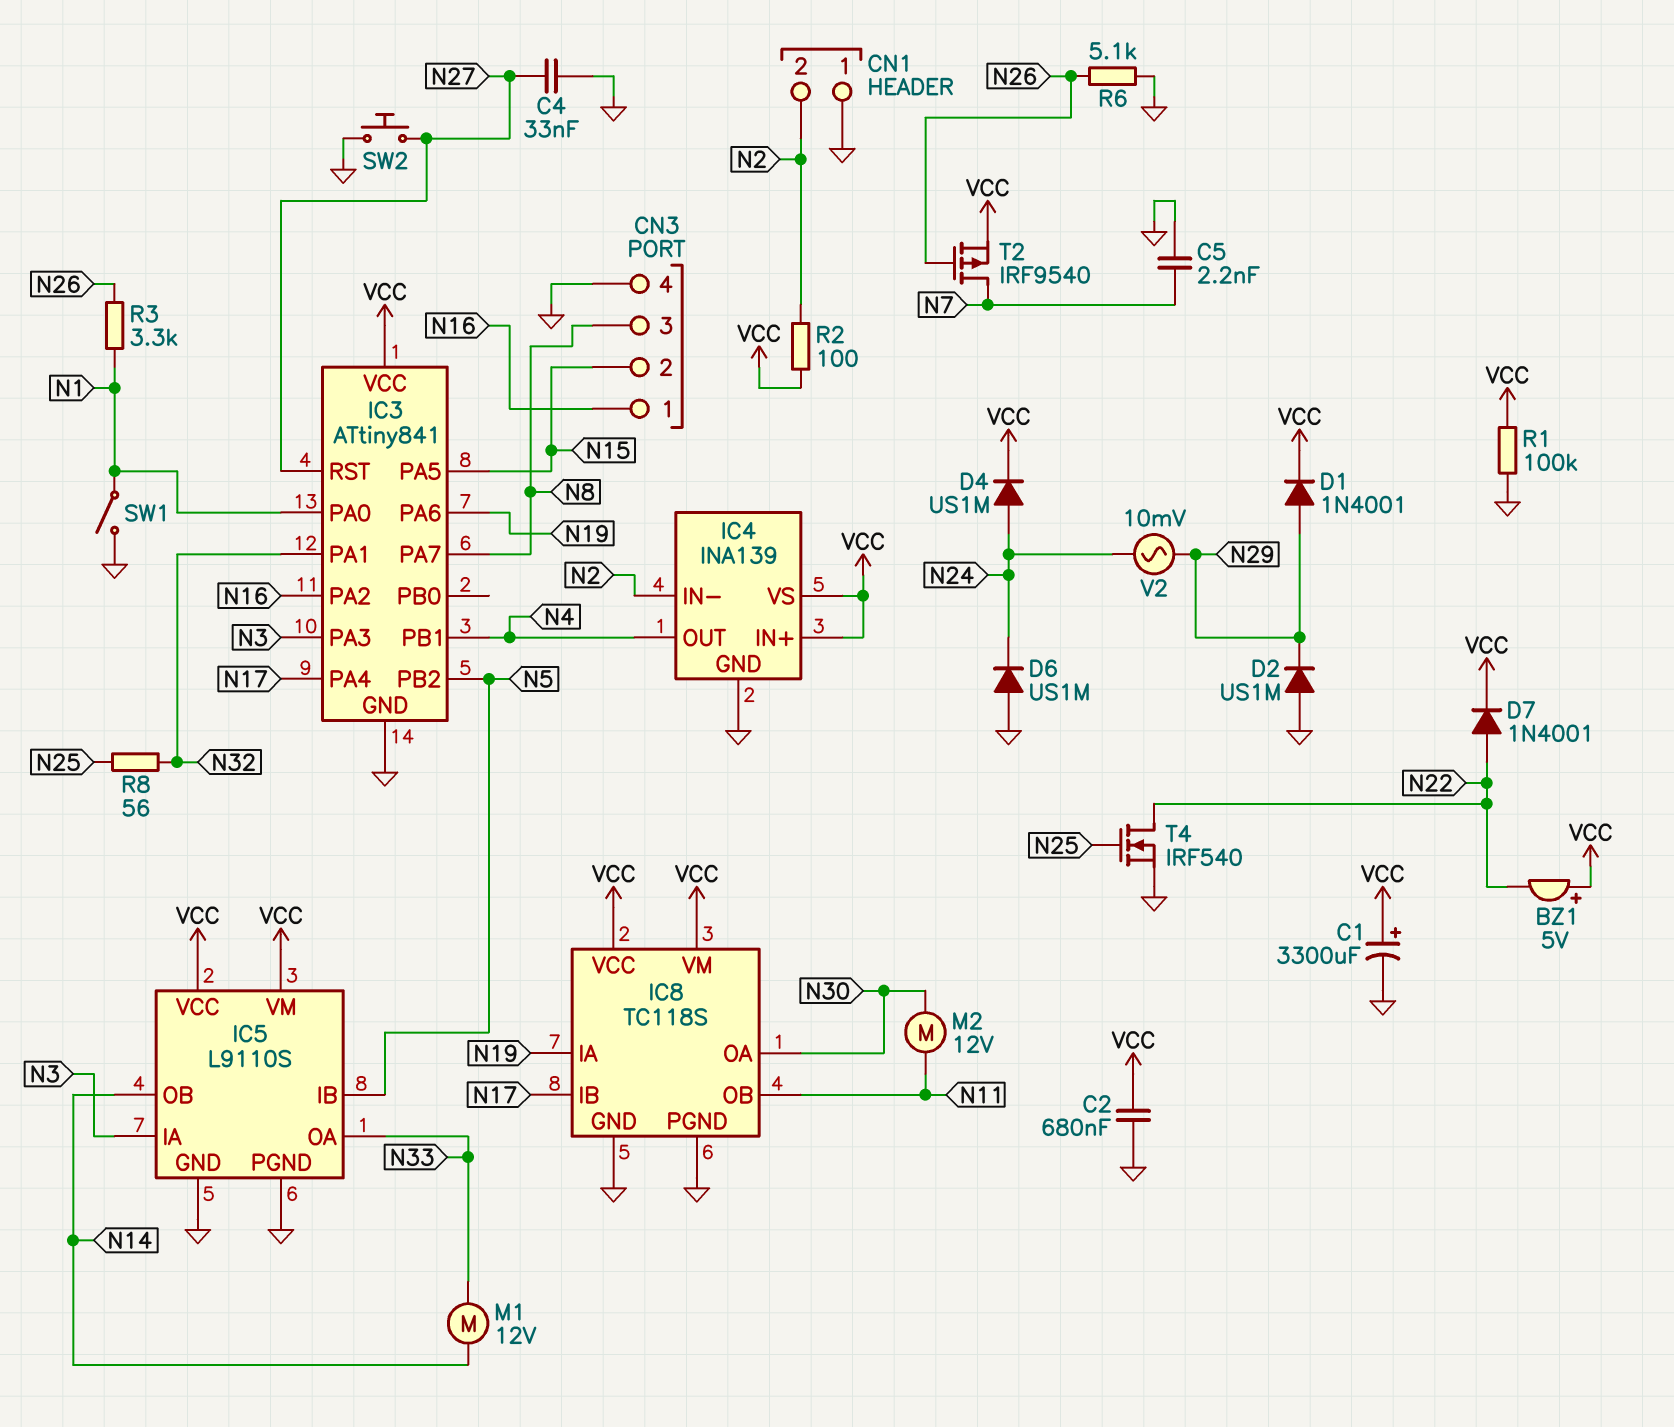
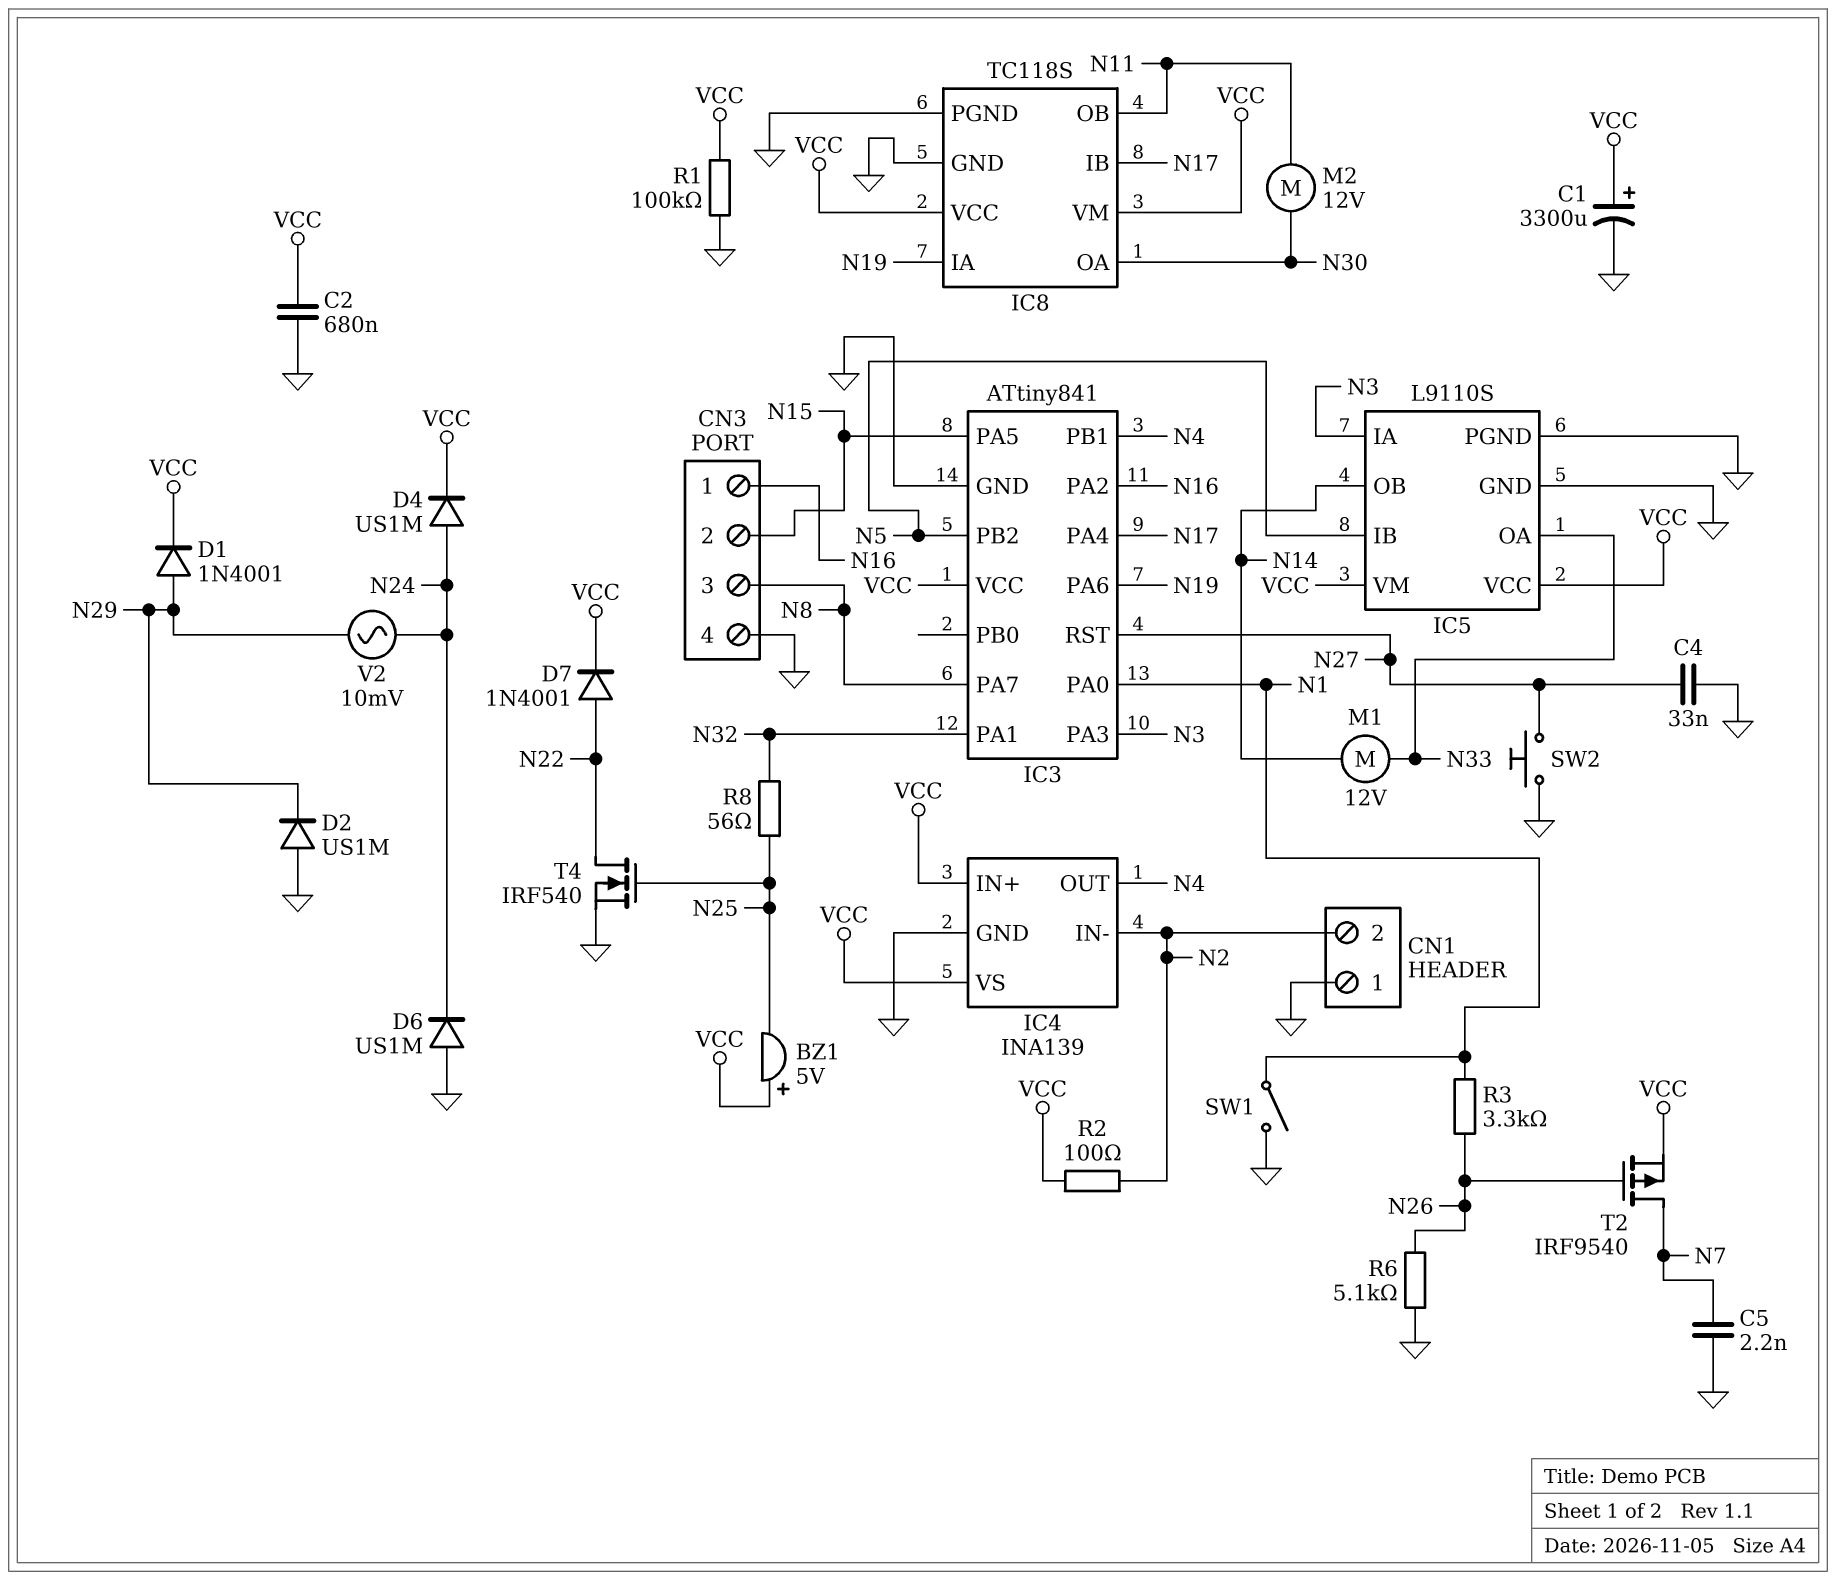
BZ1: buzzer 5V (plus VCC, minus N22) -> buzzer 5V (plus VCC, minus N25)

